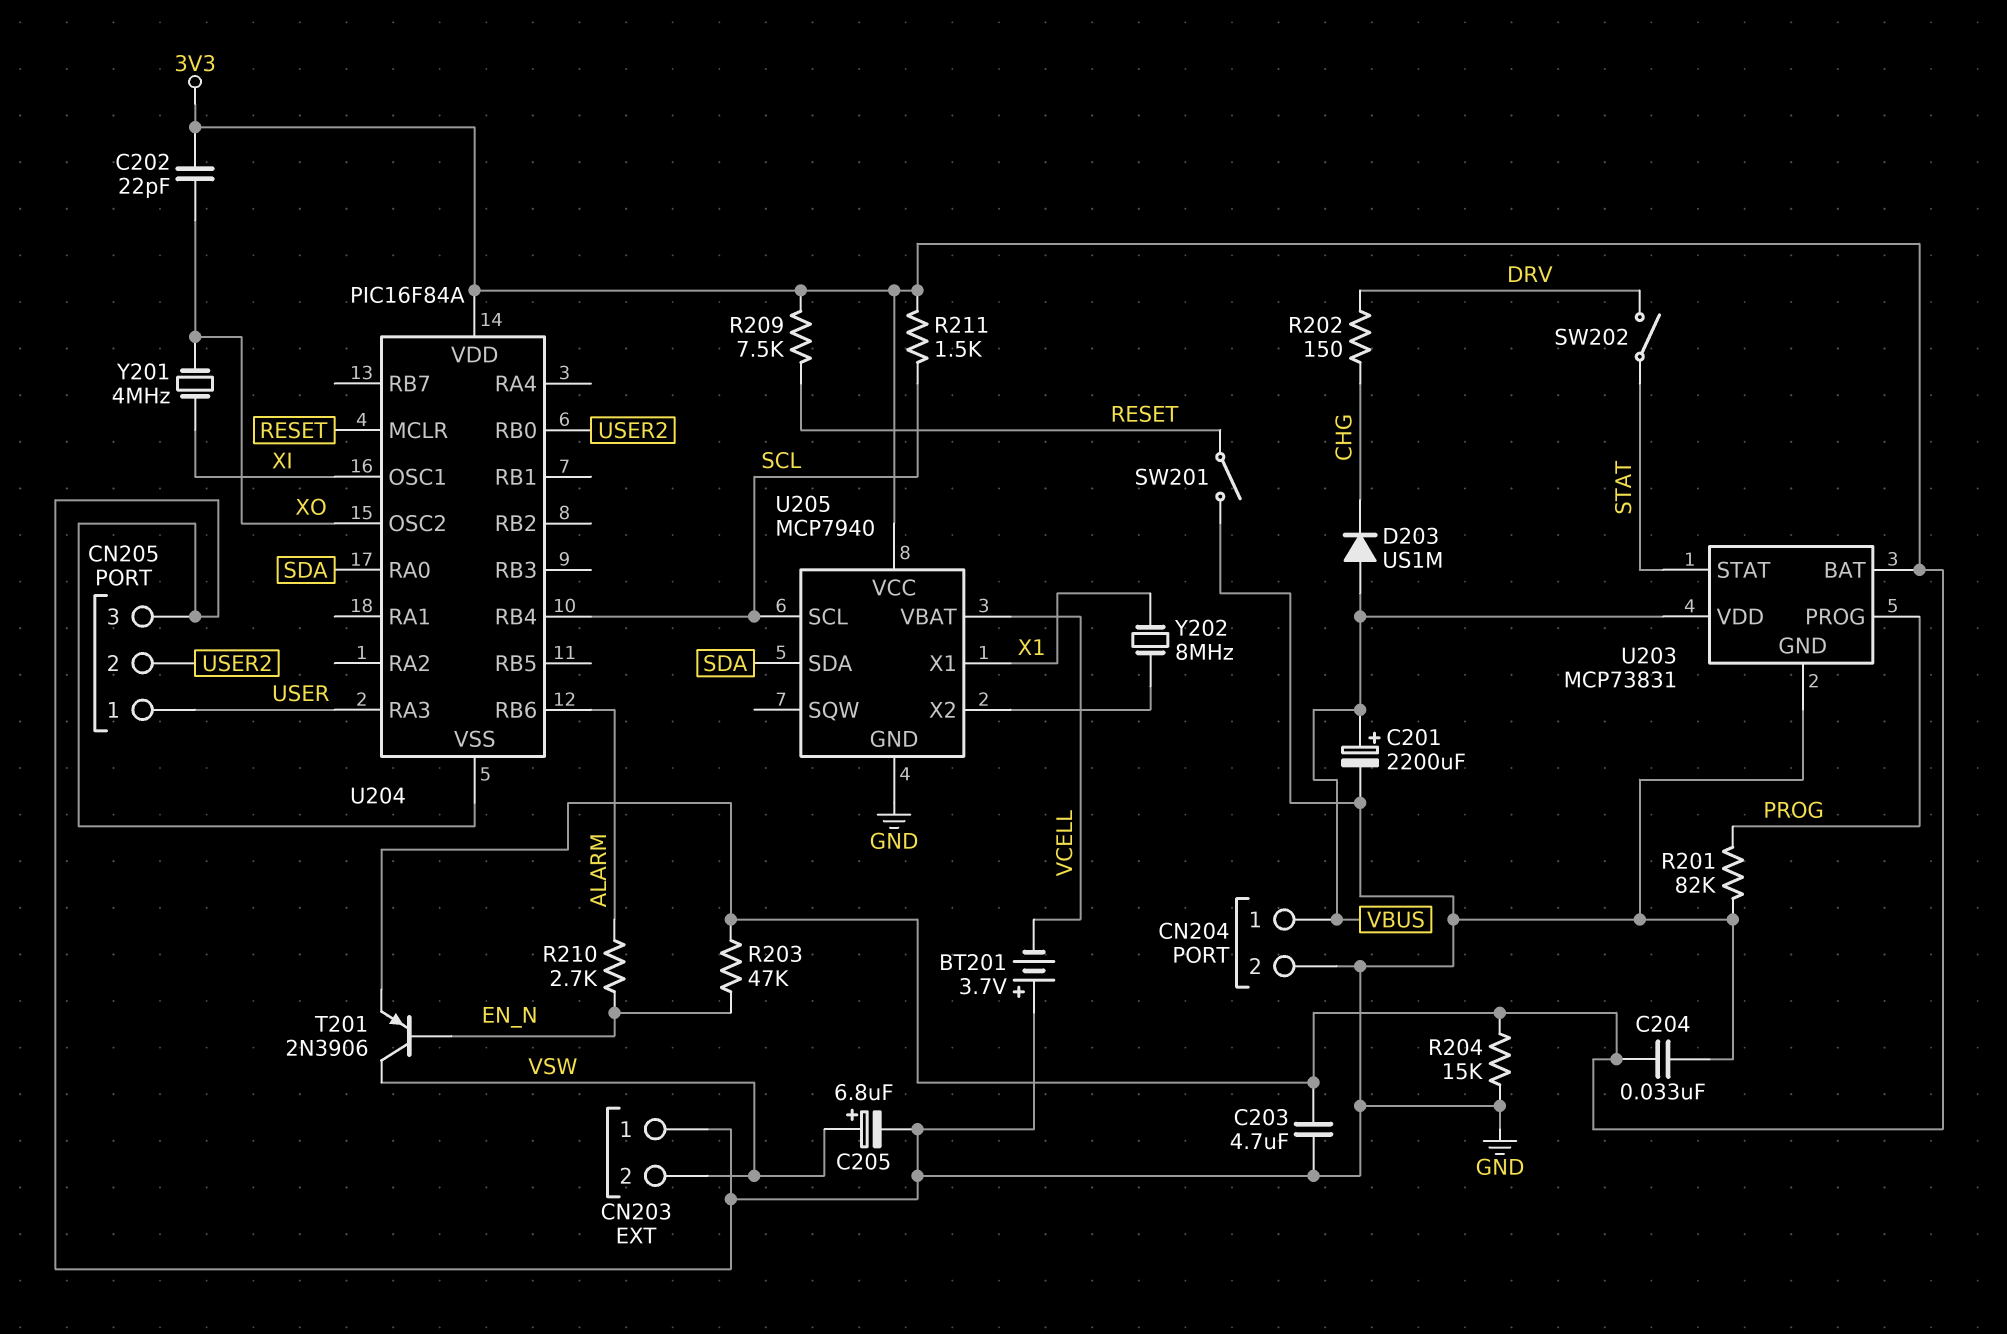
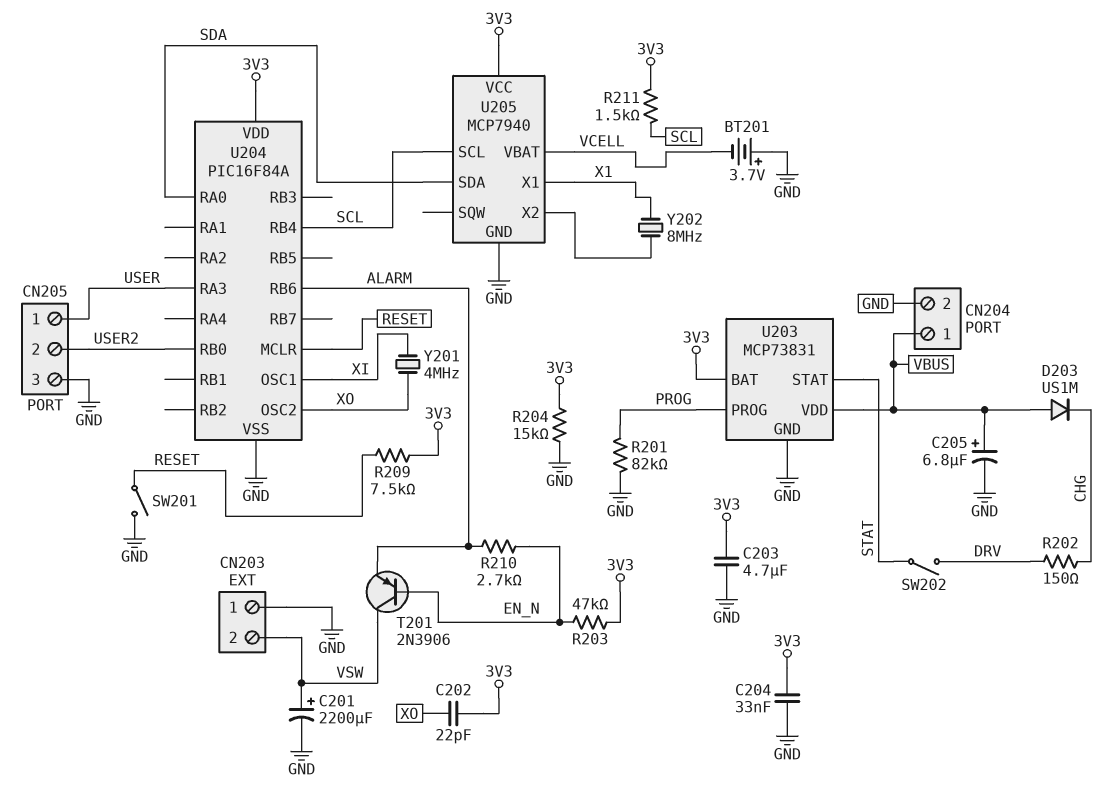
C201: 2200uF (plus VBUS, minus GND) -> 2200uF (plus VSW, minus GND)
C205: 6.8uF (plus VSW, minus GND) -> 6.8uF (plus VBUS, minus GND)
T201: PNP 2N3906 (B EN_N, C VSW, E 3V3) -> PNP 2N3906 (B EN_N, C VSW, E ALARM)

